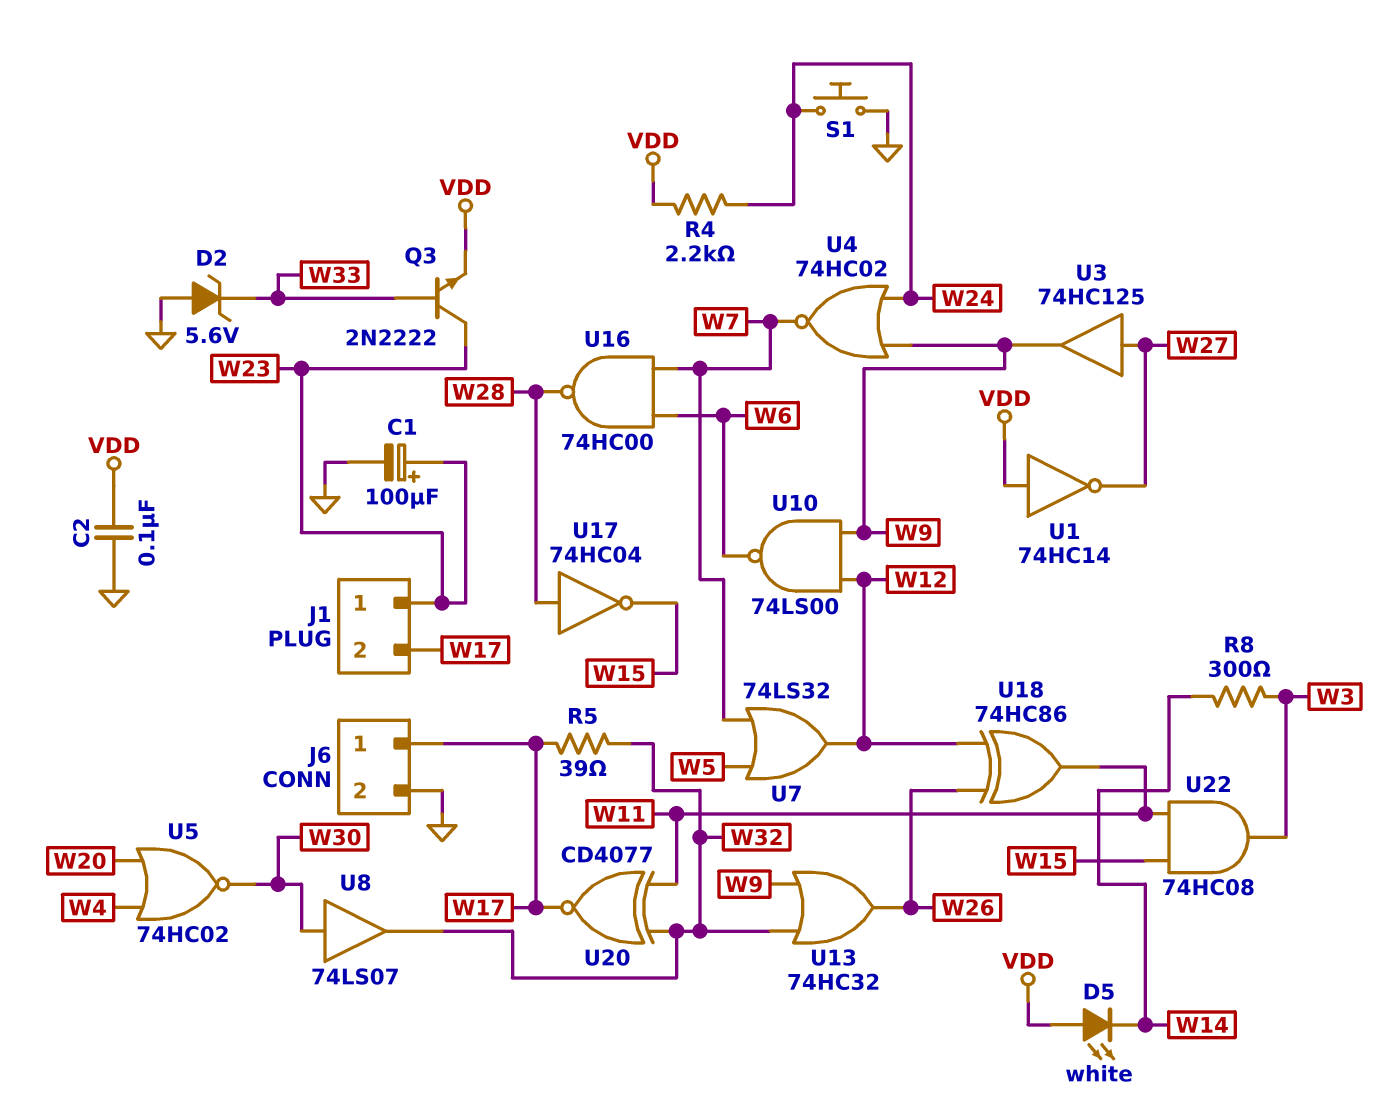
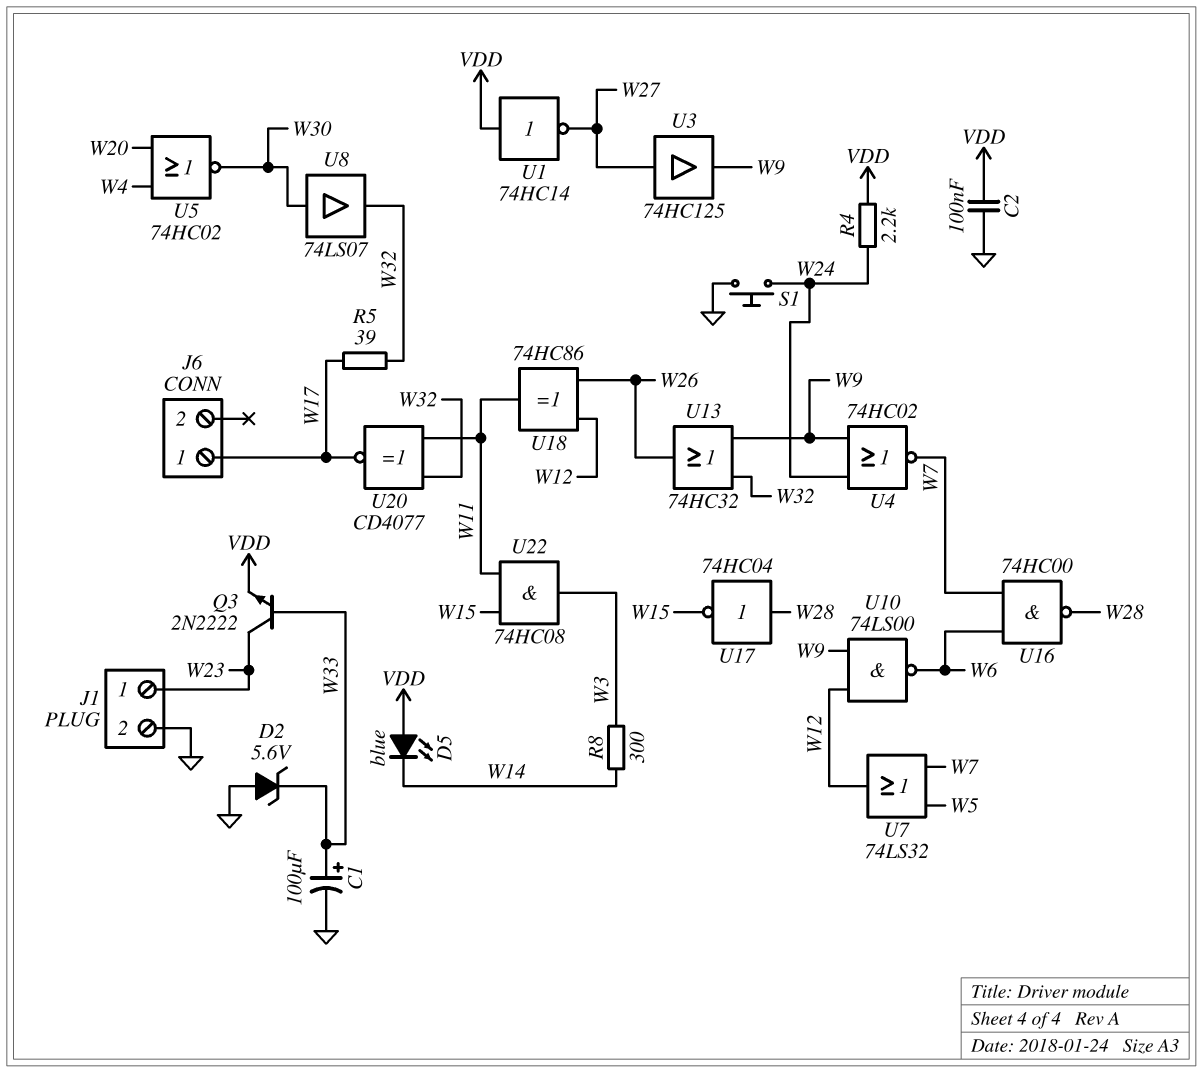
C1: 100uF (plus W23, minus GND) -> 100uF (plus W33, minus GND)
D5: LED white (A VDD, K W14) -> LED blue (A VDD, K W14)
J1 pin 2: W17 -> GND
J6 pin 2: GND -> none

